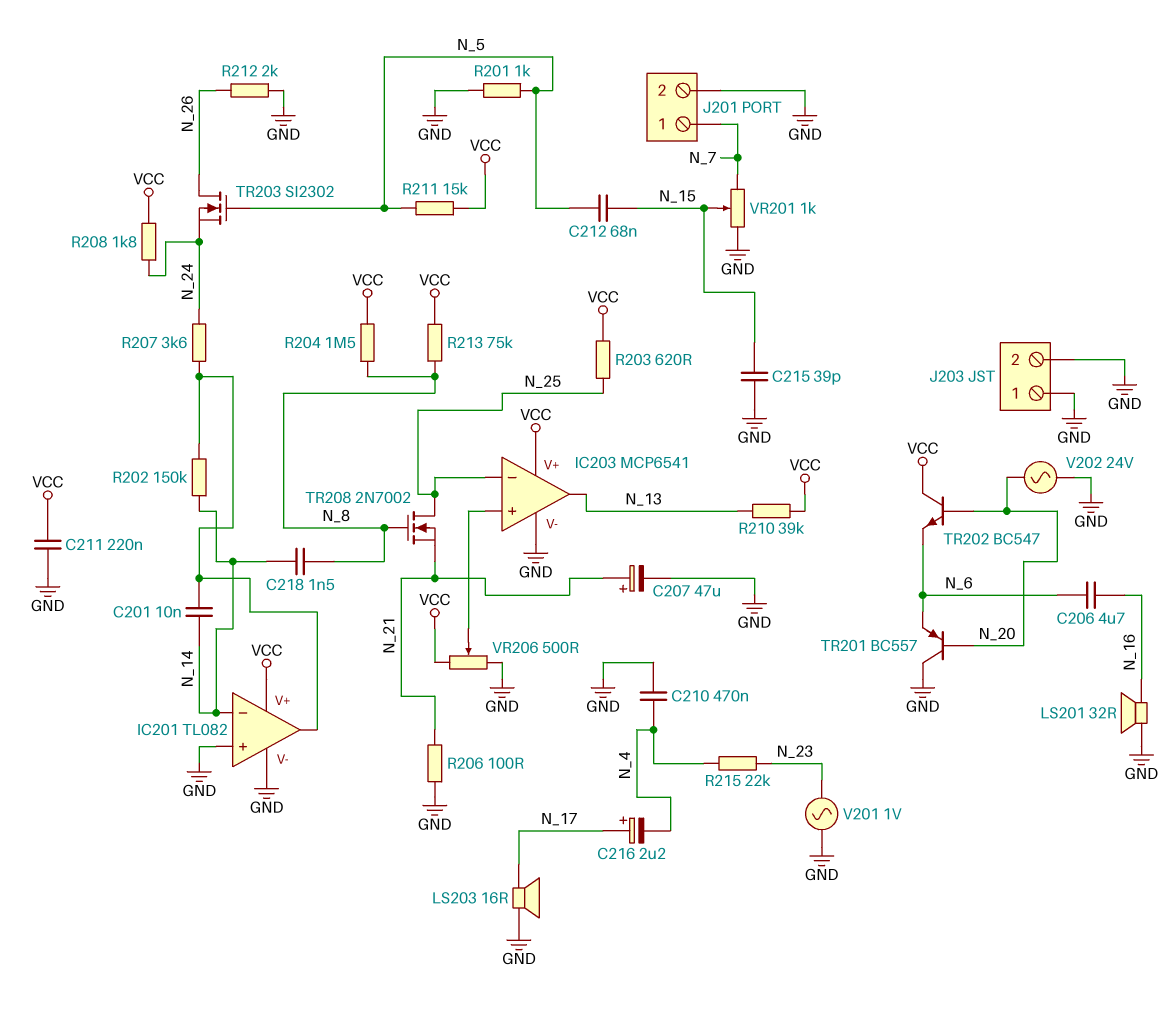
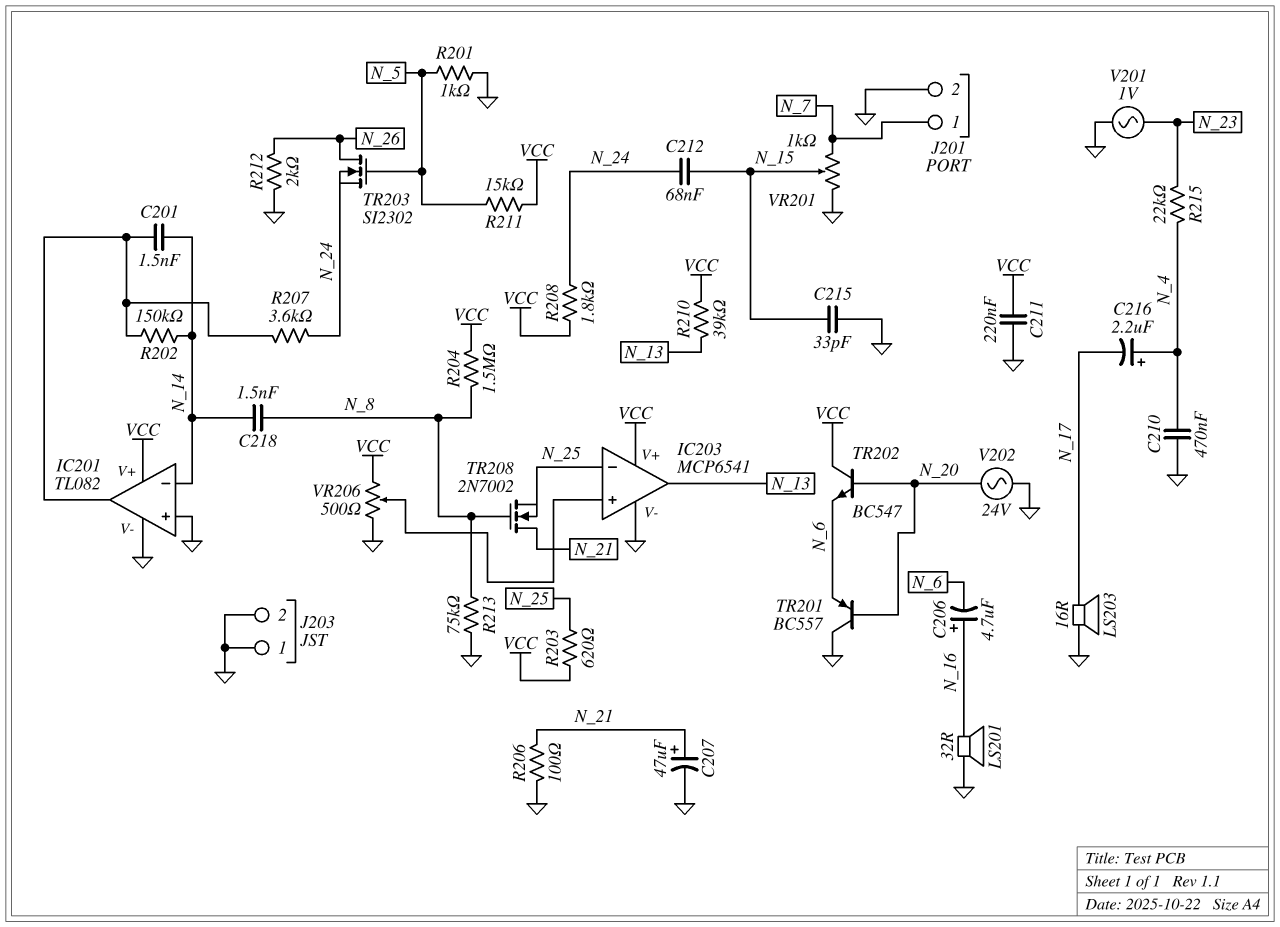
C201: 10nF (IC201/out, N_14) -> 1.5nF (IC201/out, N_14)
C206: 4.7uF (N_6, N_16) -> 4.7uF (plus N_16, minus N_6)
C212: 68nF (N_5, N_15) -> 68nF (N_15, N_24)
C215: 39pF (GND, N_15) -> 33pF (GND, N_15)
C216: 2.2uF (plus N_17, minus N_4) -> 2.2uF (plus N_4, minus N_17)
R213: 75k (N_8, VCC) -> 75k (GND, N_8)
TR208: NMOS 2N7002 (G N_8, D N_25, S N_21) -> NMOS 2N7002 (G N_8, D N_21, S N_25)

